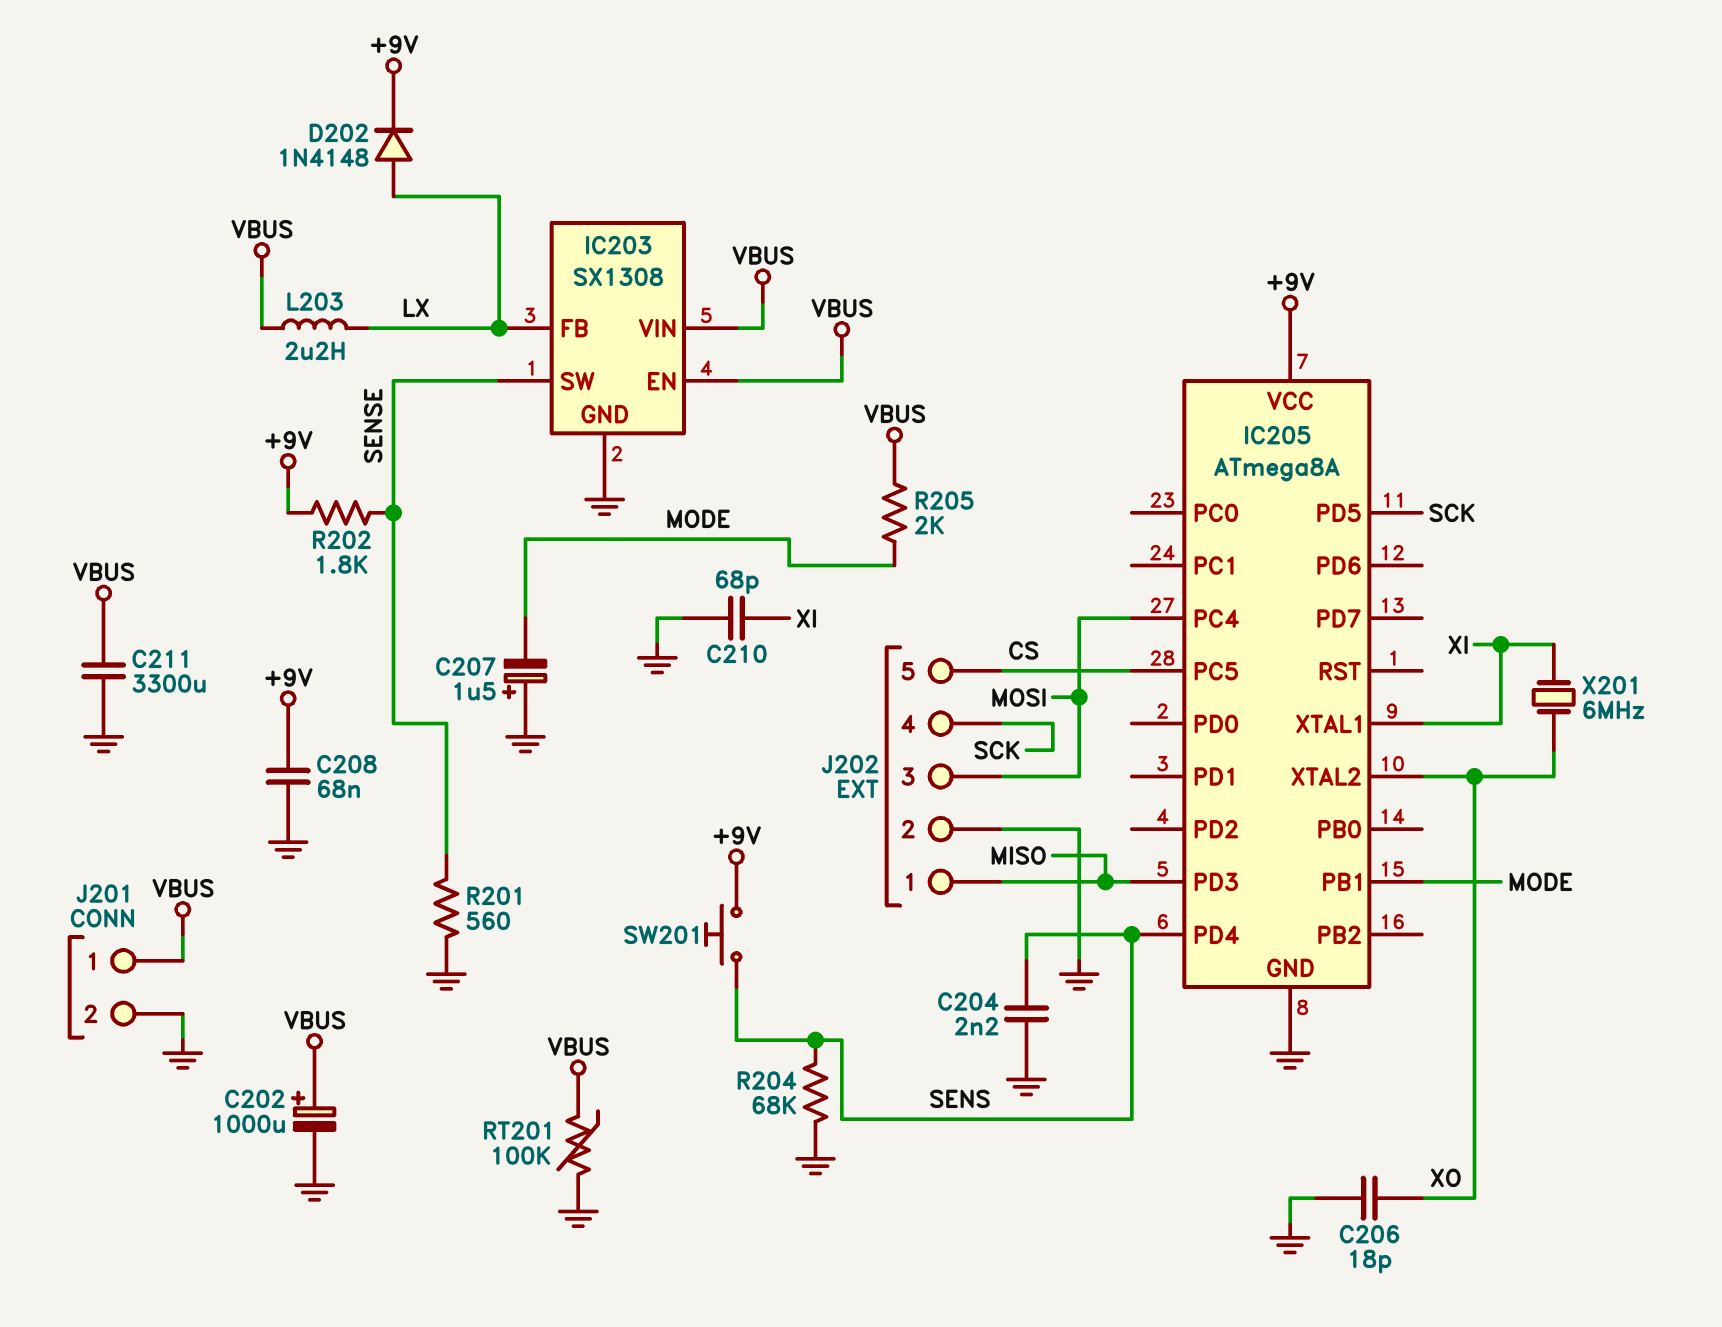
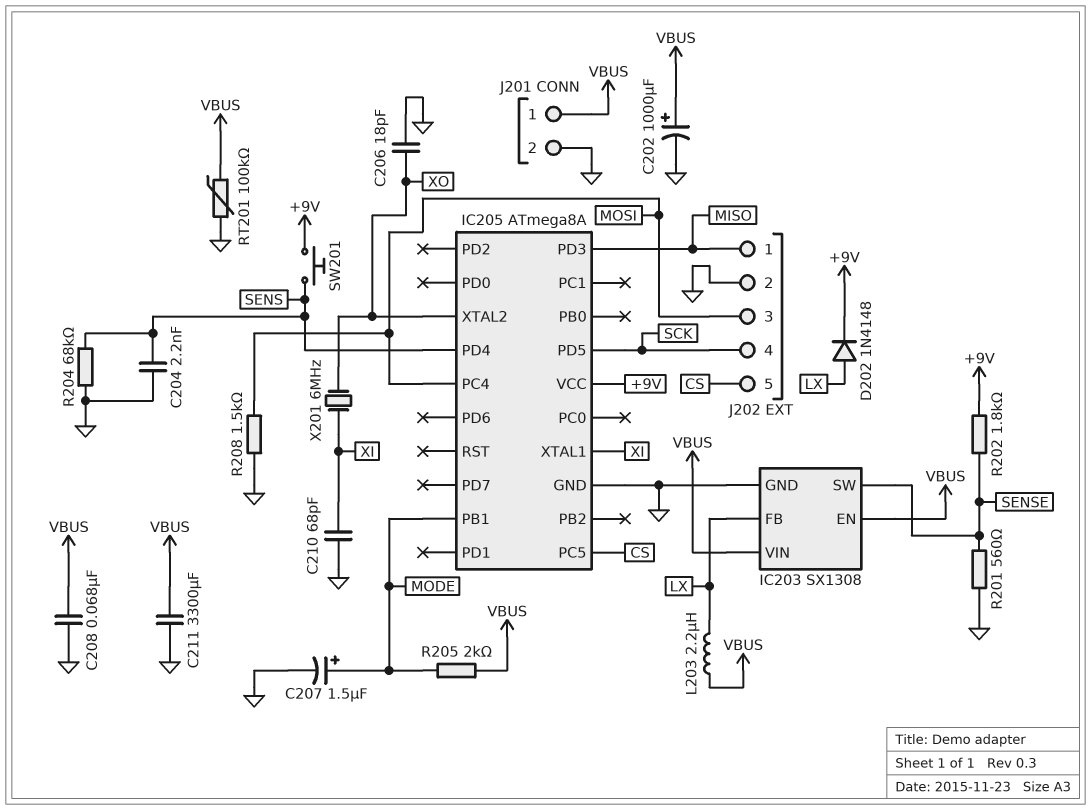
C207: 1.5uF (plus GND, minus MODE) -> 1.5uF (plus MODE, minus GND)
C208: 68nF (+9V, GND) -> 68nF (GND, VBUS)
R208: none -> 1.5k (GND, MOSI)

